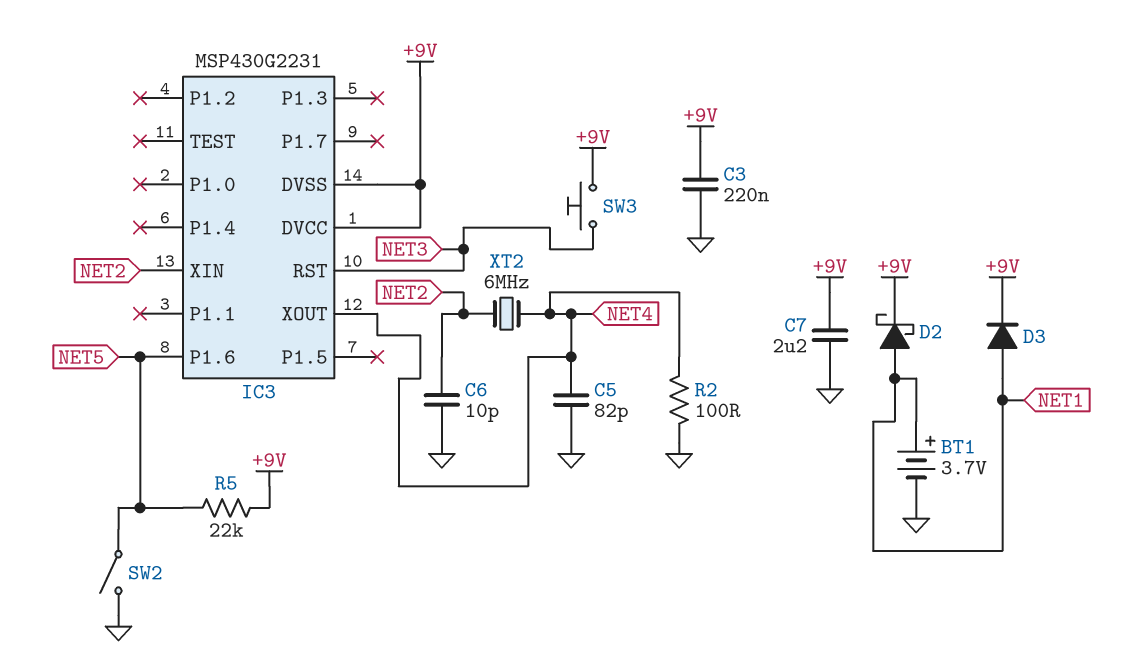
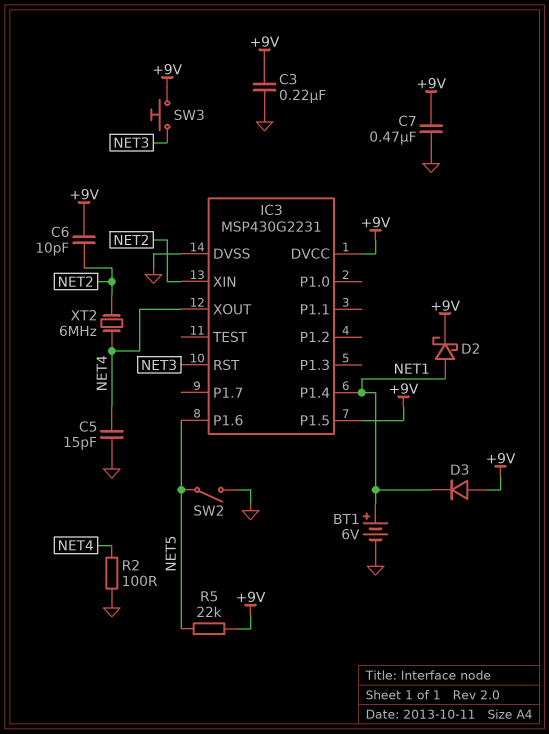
BT1: 3.7V (plus NET1, minus GND) -> 6V (plus NET1, minus GND)
C5: 82pF (GND, NET4) -> 15pF (GND, NET4)
C6: 10pF (GND, NET2) -> 10pF (+9V, NET2)
C7: 2.2uF (+9V, GND) -> 470nF (+9V, GND)
D3: diode (A NET1, K +9V) -> diode (A +9V, K NET1)
IC3 pin DVSS: +9V -> GND
IC3 pin P1.4: none -> NET1
IC3 pin P1.5: none -> +9V

